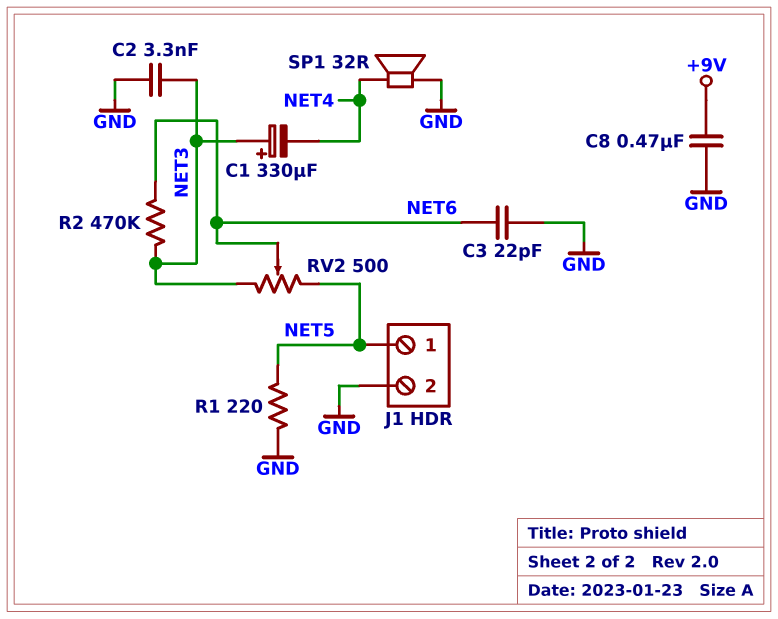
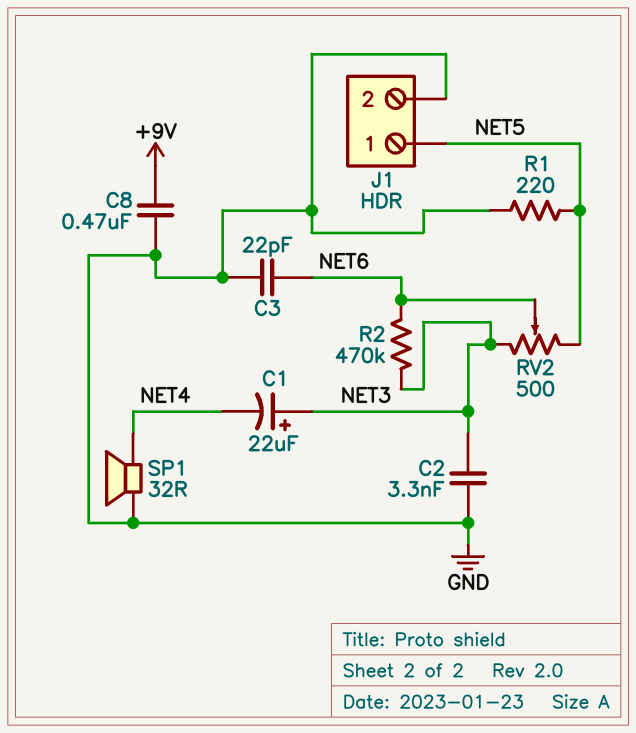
C1: 330uF (plus NET3, minus NET4) -> 22uF (plus NET3, minus NET4)

